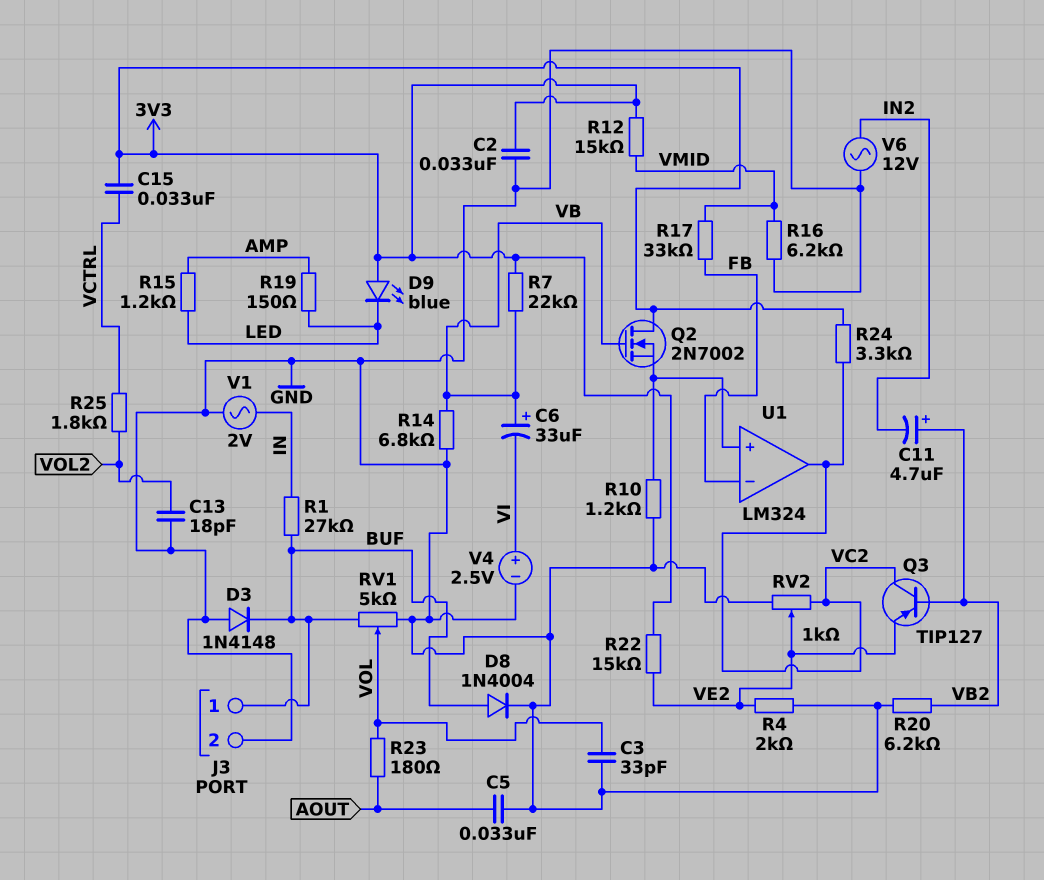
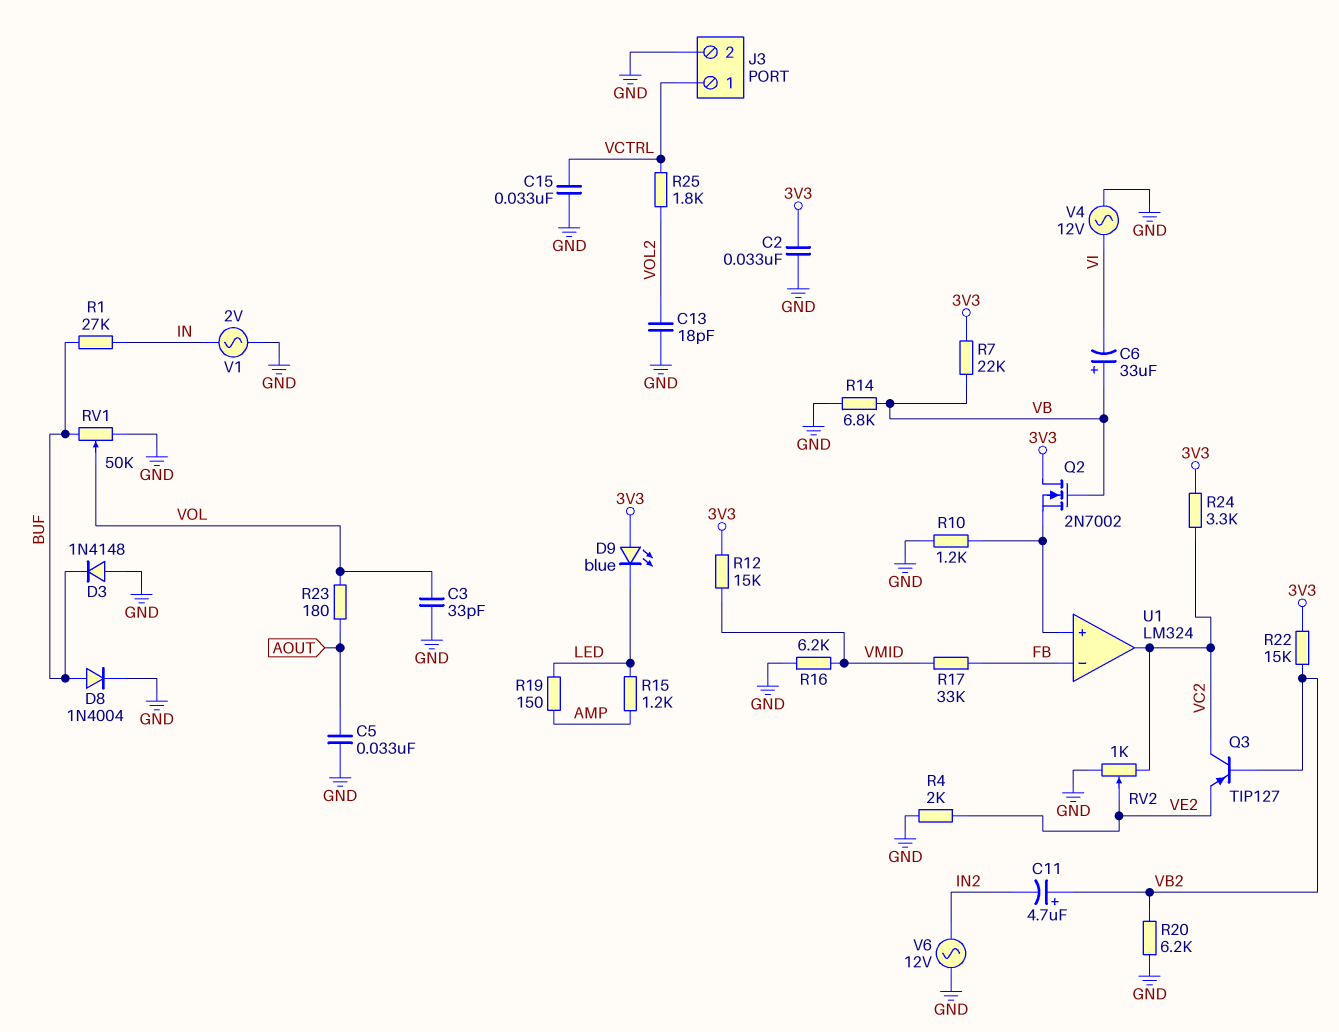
C15: 33nF (3V3, VCTRL) -> 33nF (GND, VCTRL)
J3 pin 1: BUF -> VCTRL
R22: 15k (3V3, VE2) -> 15k (3V3, VB2)
RV1: 5k (BUF, GND, wiper VOL) -> 50k (BUF, GND, wiper VOL)
V4: 2.5V (plus VI, minus GND) -> AC 12V (GND, VI)

